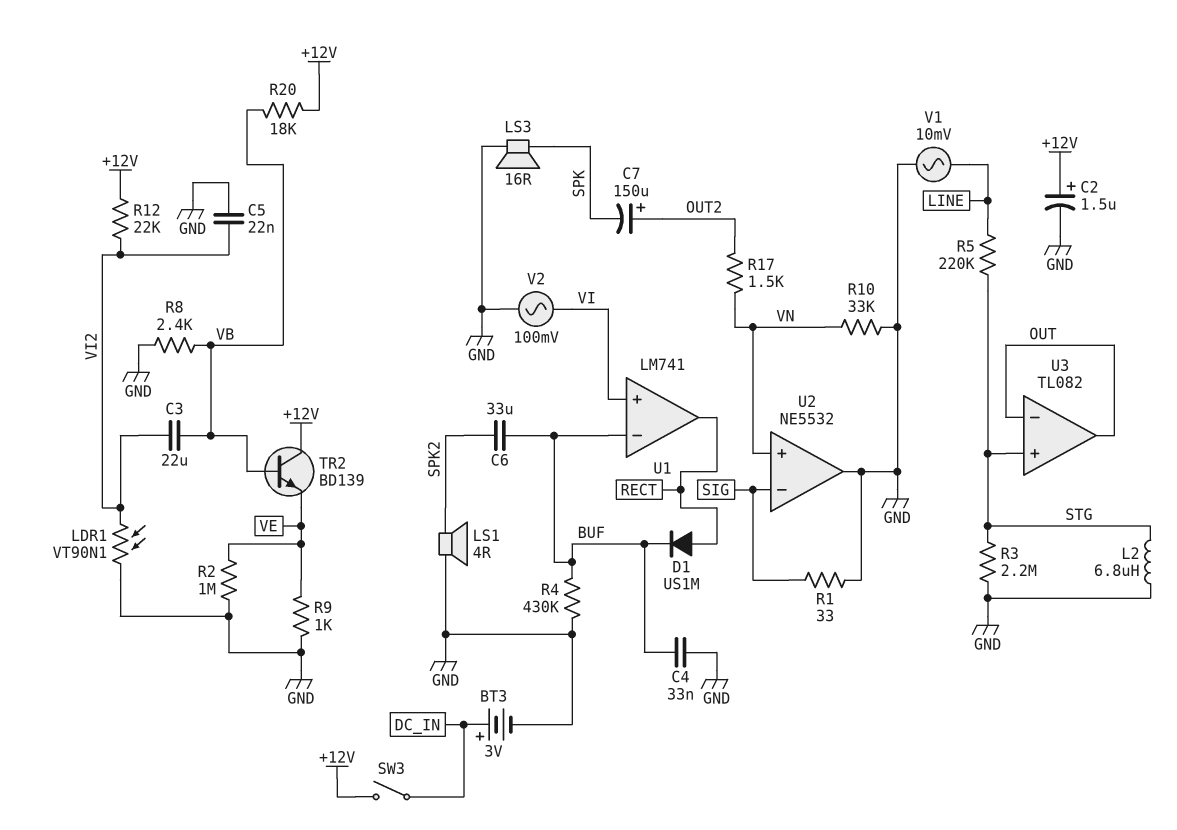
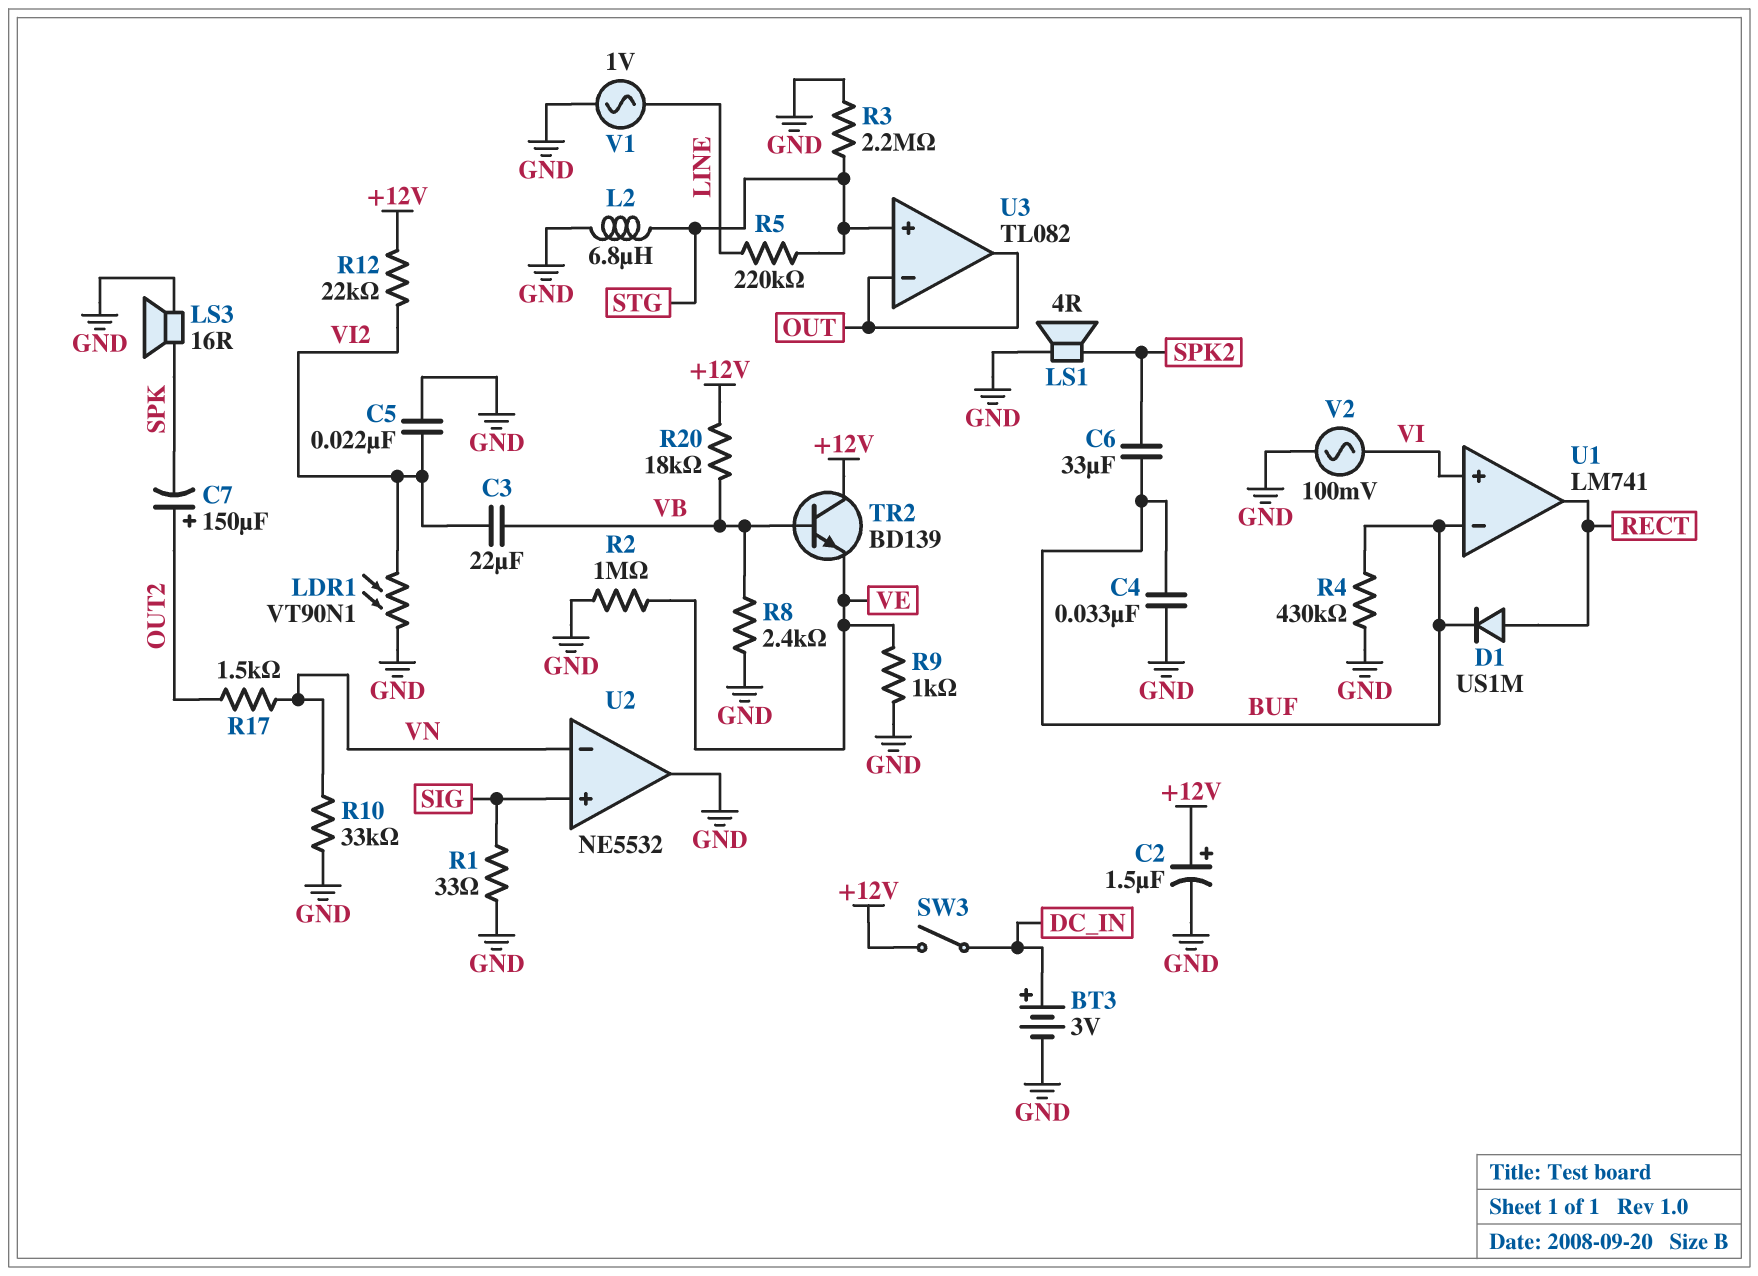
U2 pin in+: VN -> SIG
U2 pin in-: SIG -> VN
V1: AC 10mV (GND, LINE) -> AC 1V (GND, LINE)

